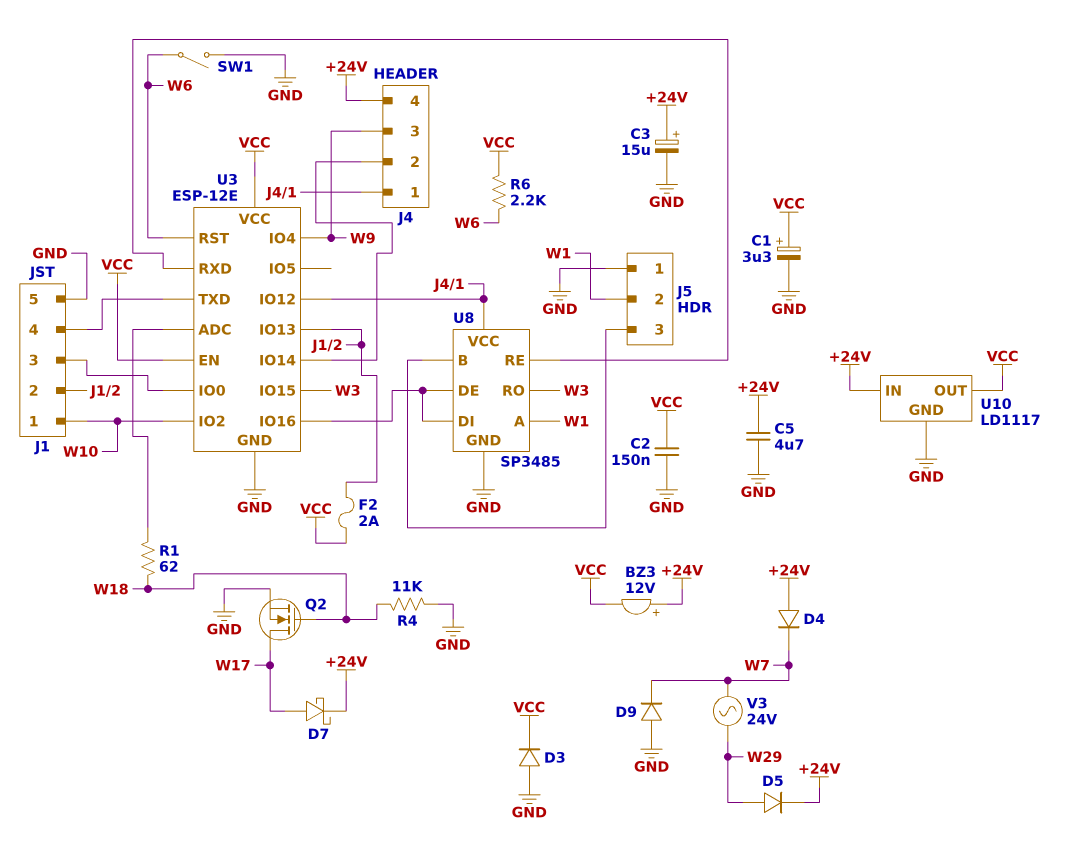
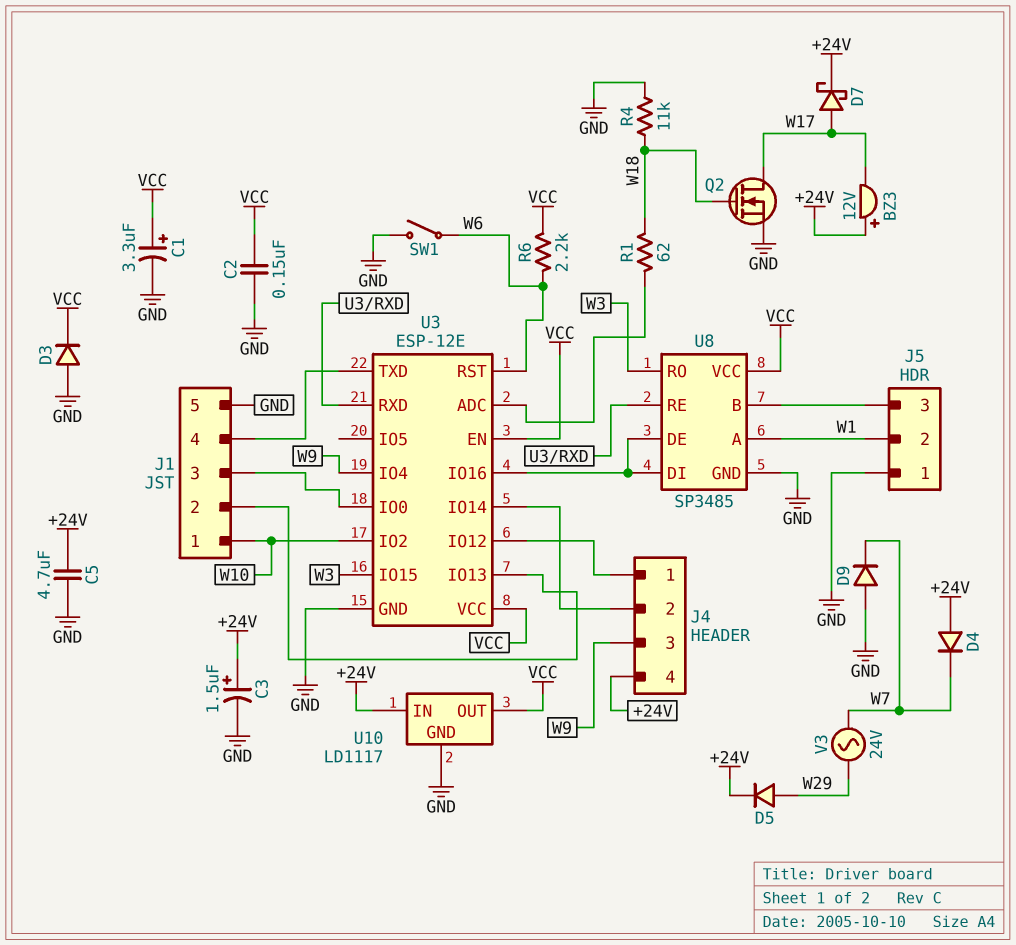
BZ3: buzzer 12V (plus +24V, minus VCC) -> buzzer 12V (plus +24V, minus W17)
C3: 15uF (plus +24V, minus GND) -> 1.5uF (plus +24V, minus GND)
F2: 2A (J1/2, VCC) -> none
U8 pin VCC: J4/1 -> VCC

